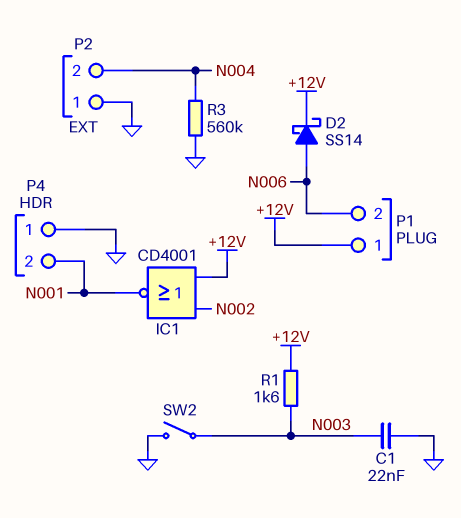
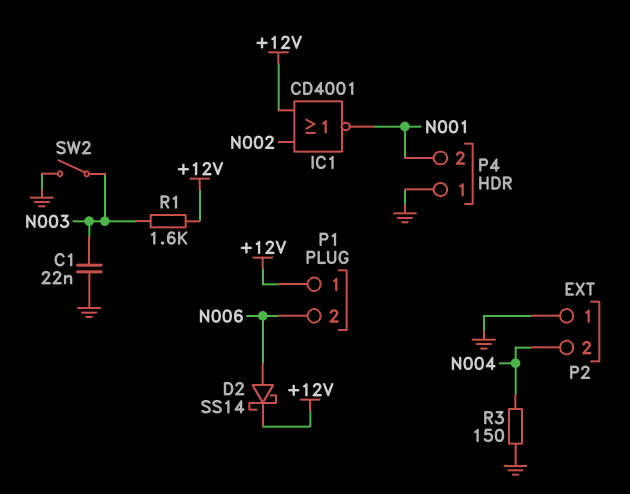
R3: 560k (GND, N004) -> 150 (GND, N004)

